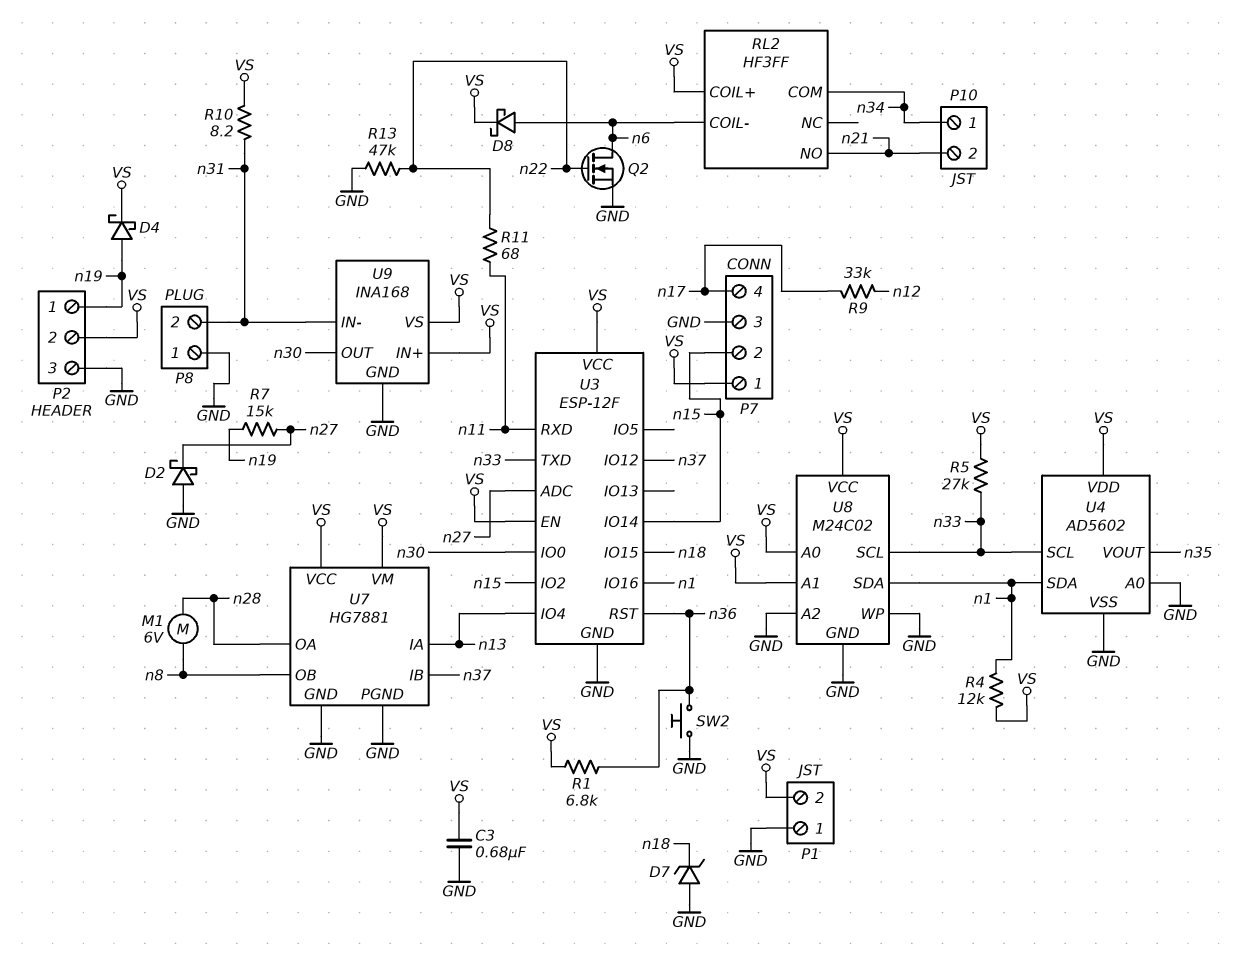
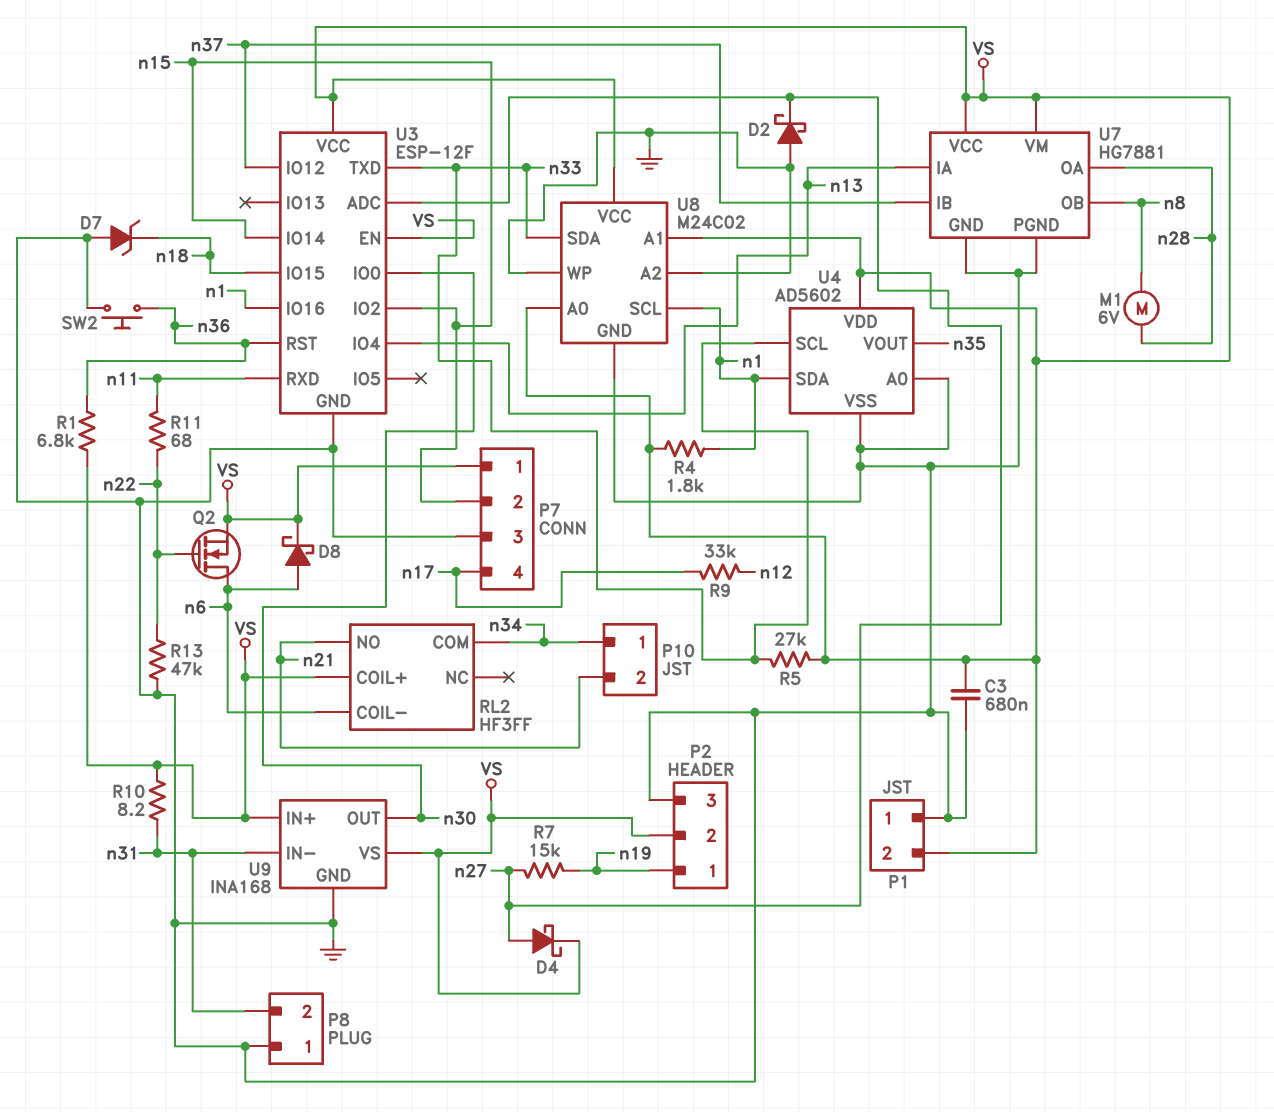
D4: schottky (A n19, K VS) -> schottky (A n27, K VS)
Q2: NMOS (G n22, D n6, S GND) -> NMOS (G n22, D n6, S VS)
R4: 12k (VS, n1) -> 1.8k (VS, n1)
U8 pin SCL: n33 -> n1
U8 pin SDA: n1 -> n33

